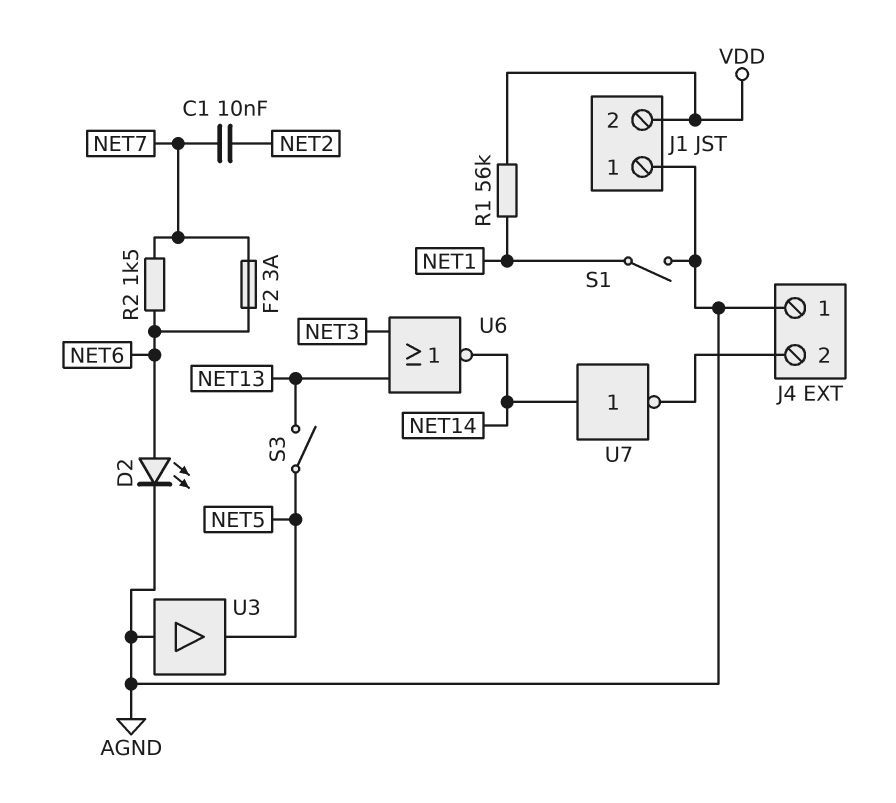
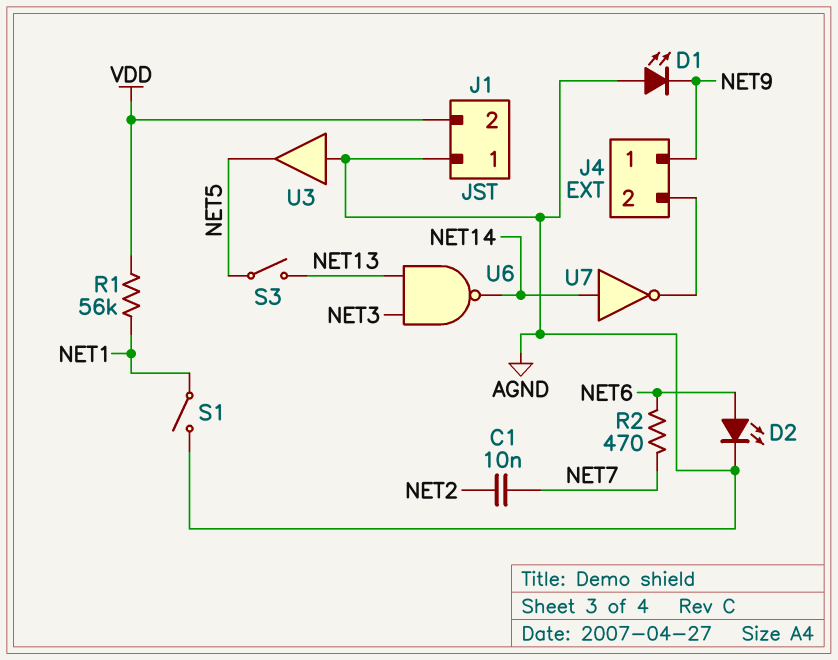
D1: none -> LED (A AGND, K NET9)
F2: 3A (NET6, NET7) -> none
J4 pin 1: AGND -> NET9
R2: 1.5k (NET6, NET7) -> 470 (NET6, NET7)
U6: NOR (in NET3, in NET13, out NET14) -> NAND (in NET3, in NET13, out NET14)

